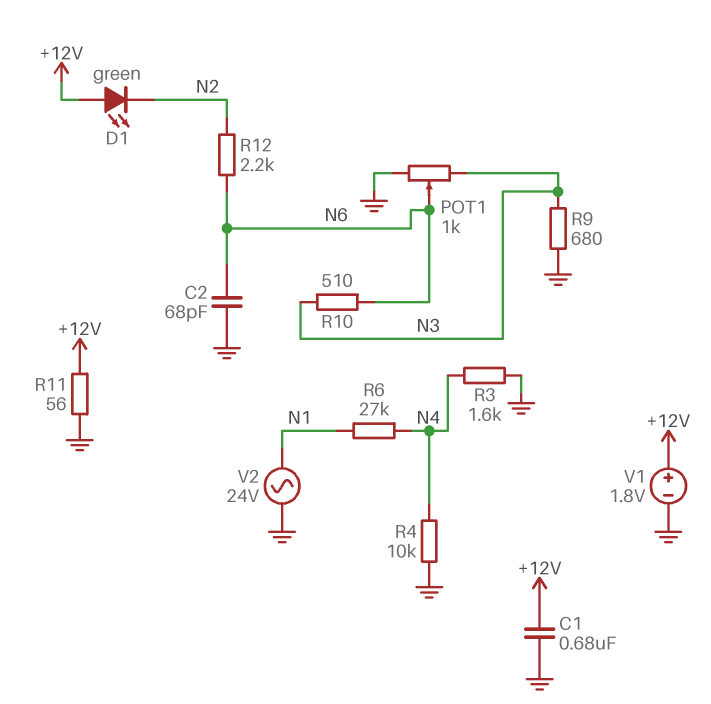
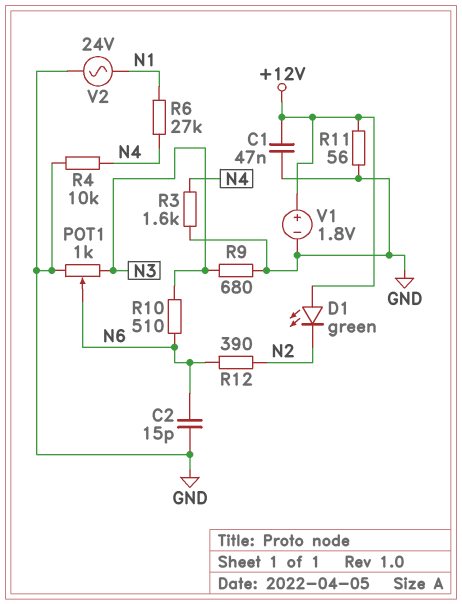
C1: 680nF (+12V, GND) -> 47nF (+12V, GND)
C2: 68pF (GND, N6) -> 15pF (GND, N6)
R12: 2.2k (N2, N6) -> 390 (N2, N6)

